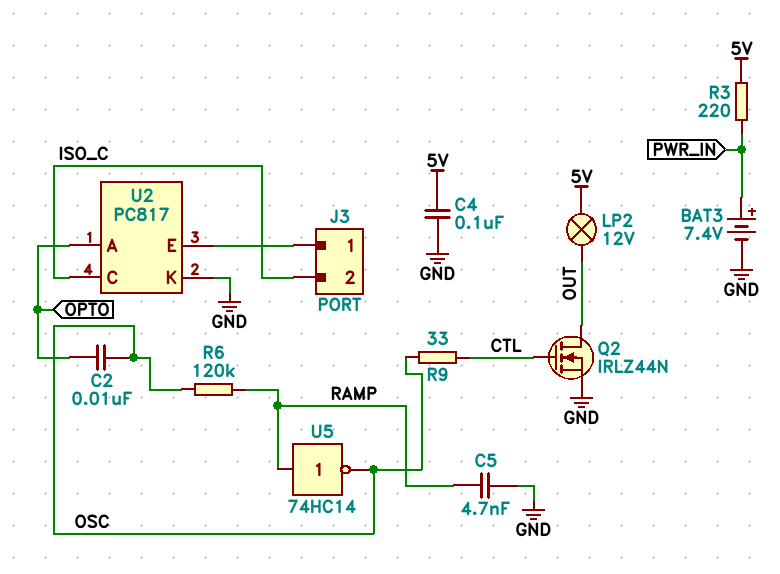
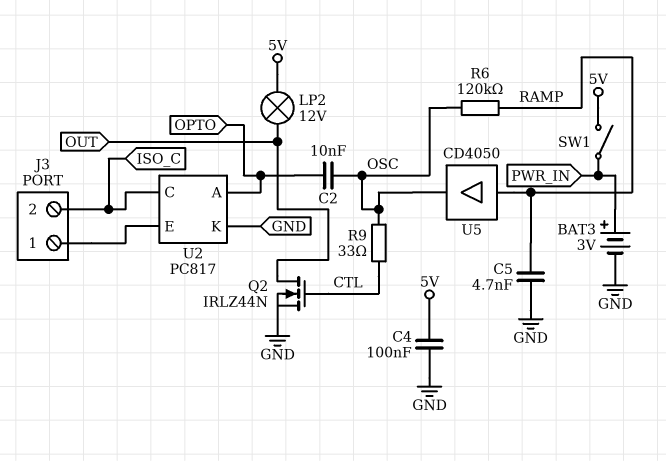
BAT3: 7.4V (plus PWR_IN, minus GND) -> 3V (plus PWR_IN, minus GND)
R3: 220 (5V, PWR_IN) -> none
SW1: none -> switch (5V, PWR_IN)
U5: NOT 74HC14 (in RAMP, out OSC) -> buffer CD4050 (in RAMP, out OSC)

